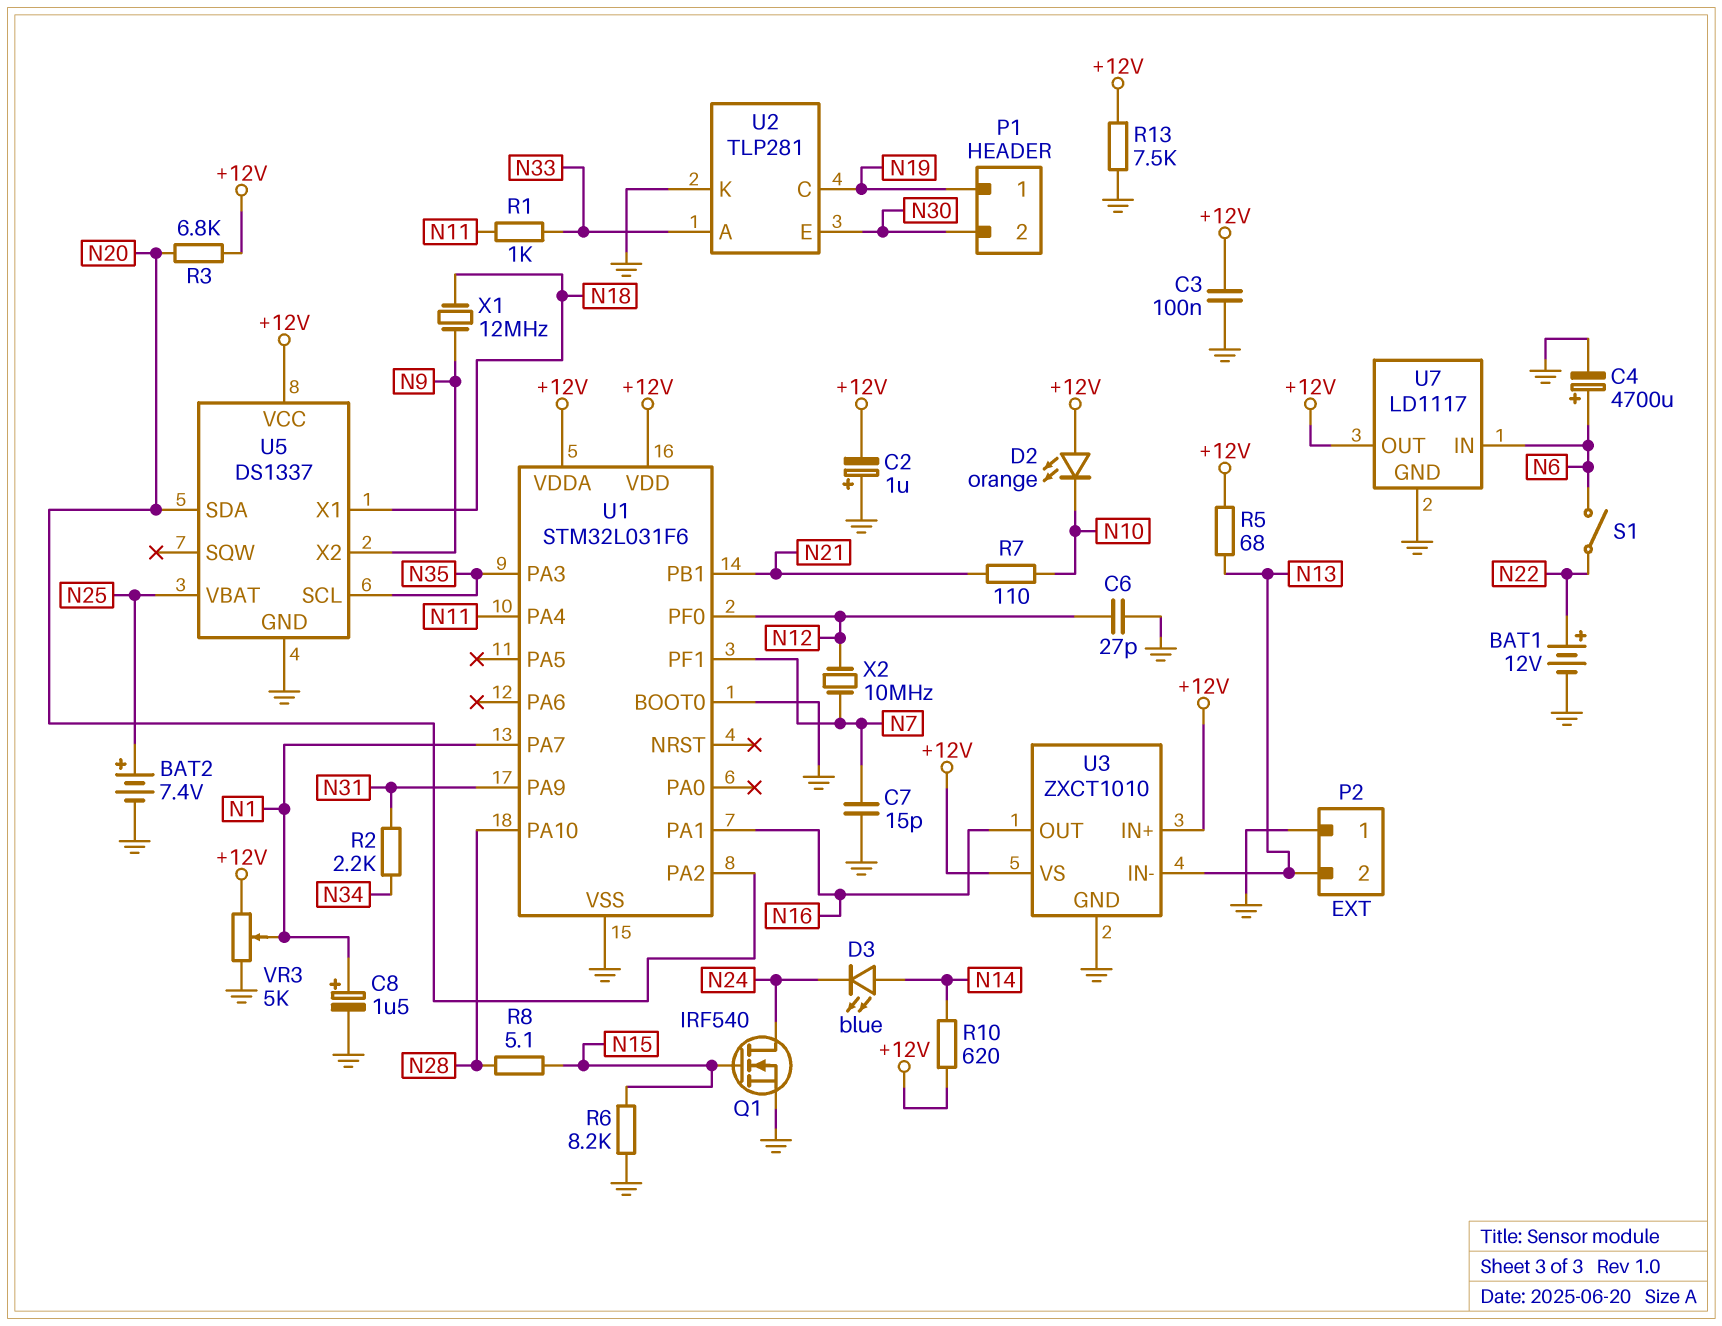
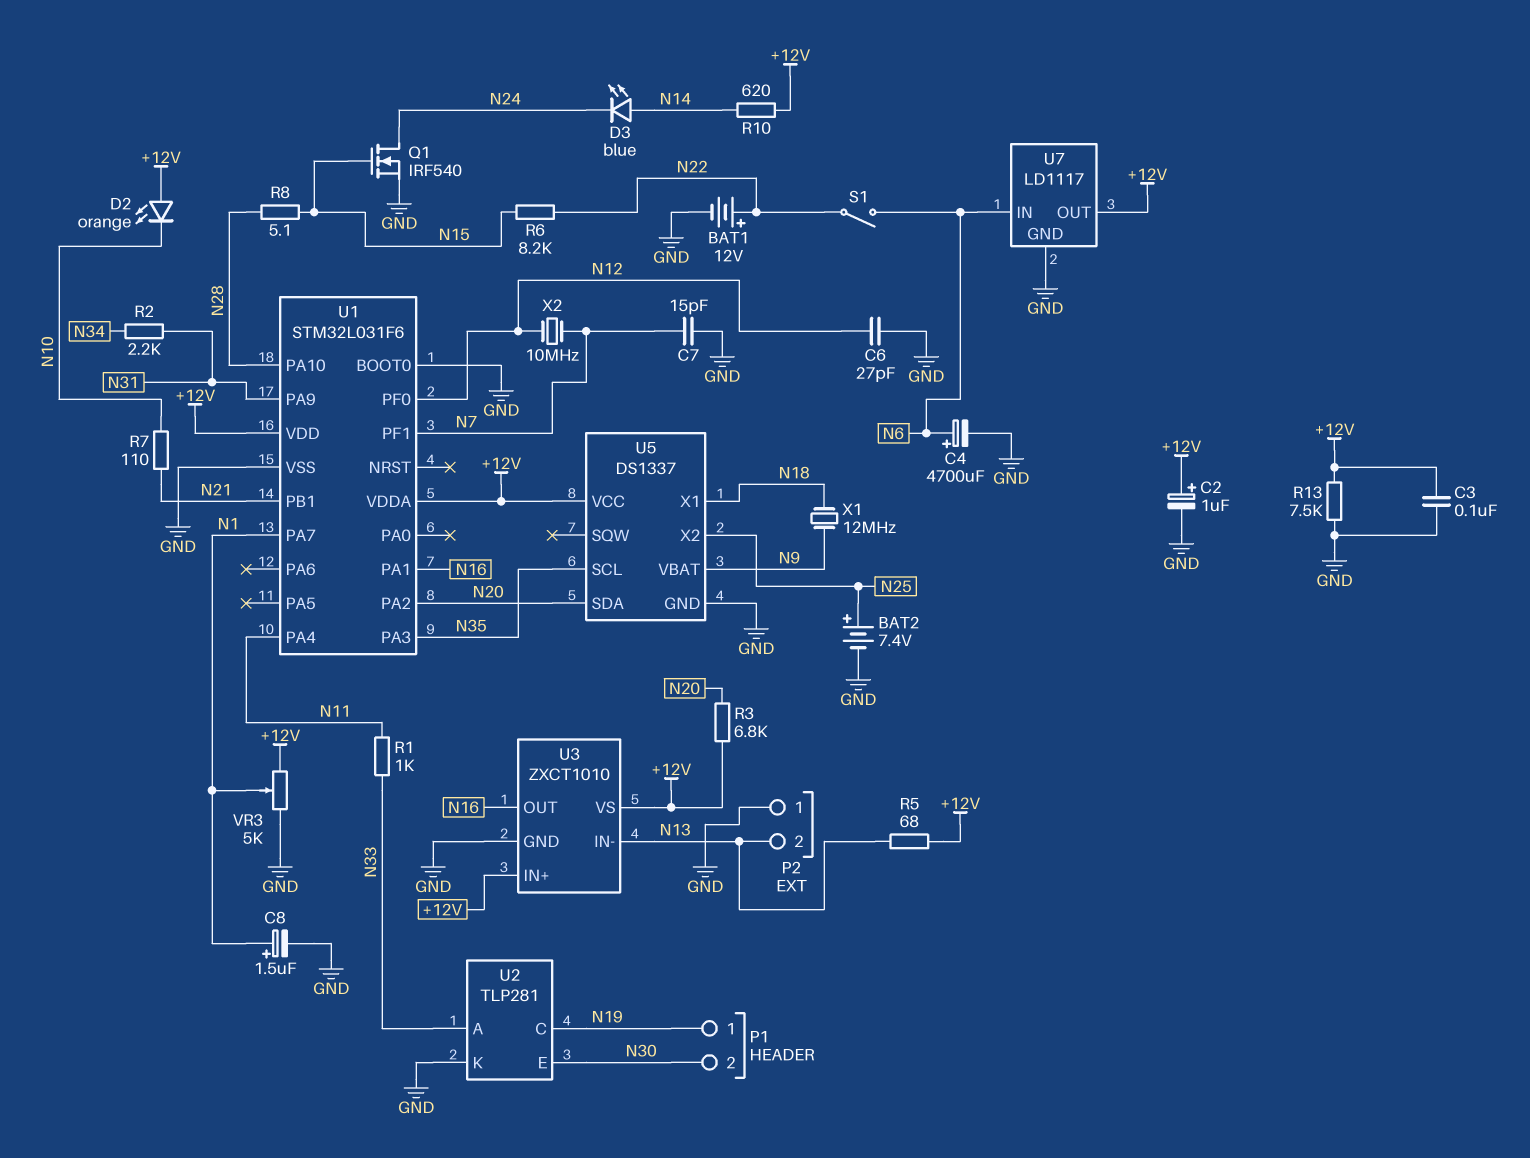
C2: 1uF (plus GND, minus +12V) -> 1uF (plus +12V, minus GND)
R6: 8.2k (GND, N15) -> 8.2k (N15, N22)
U5 pin VBAT: N25 -> N9
U5 pin X2: N9 -> N25

